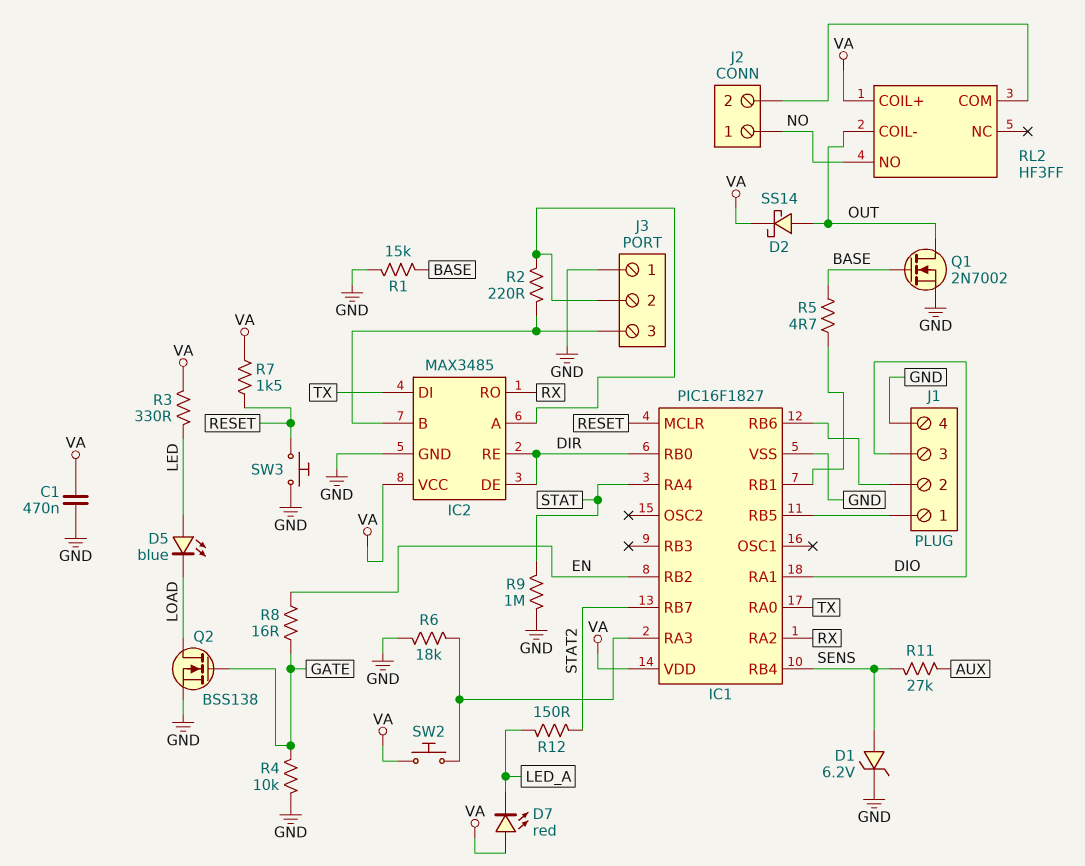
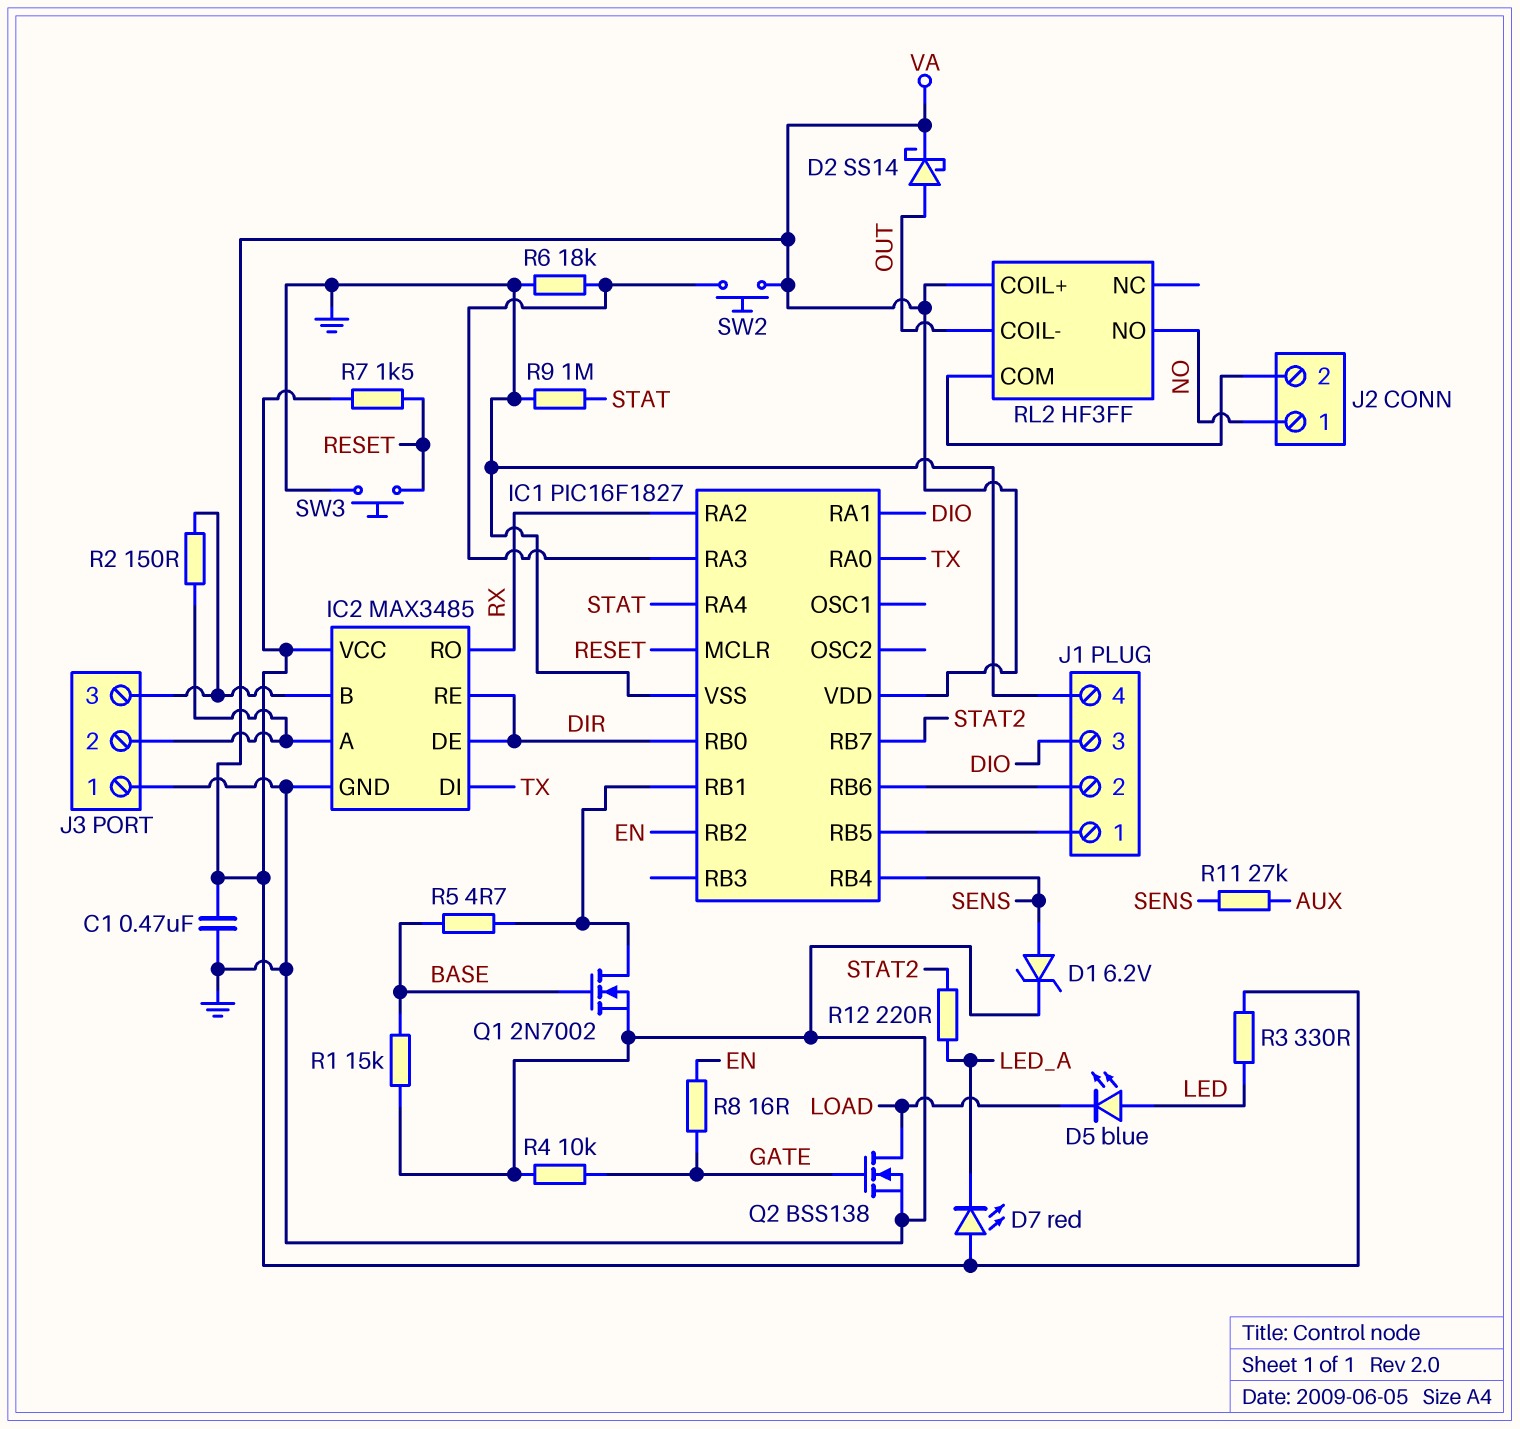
Q1: NMOS 2N7002 (G BASE, D OUT, S GND) -> NMOS 2N7002 (G BASE, D IC1/RB1, S GND)
R2: 220 (IC2/A, IC2/B) -> 150 (IC2/A, IC2/B)
R12: 150 (LED_A, STAT2) -> 220 (LED_A, STAT2)

